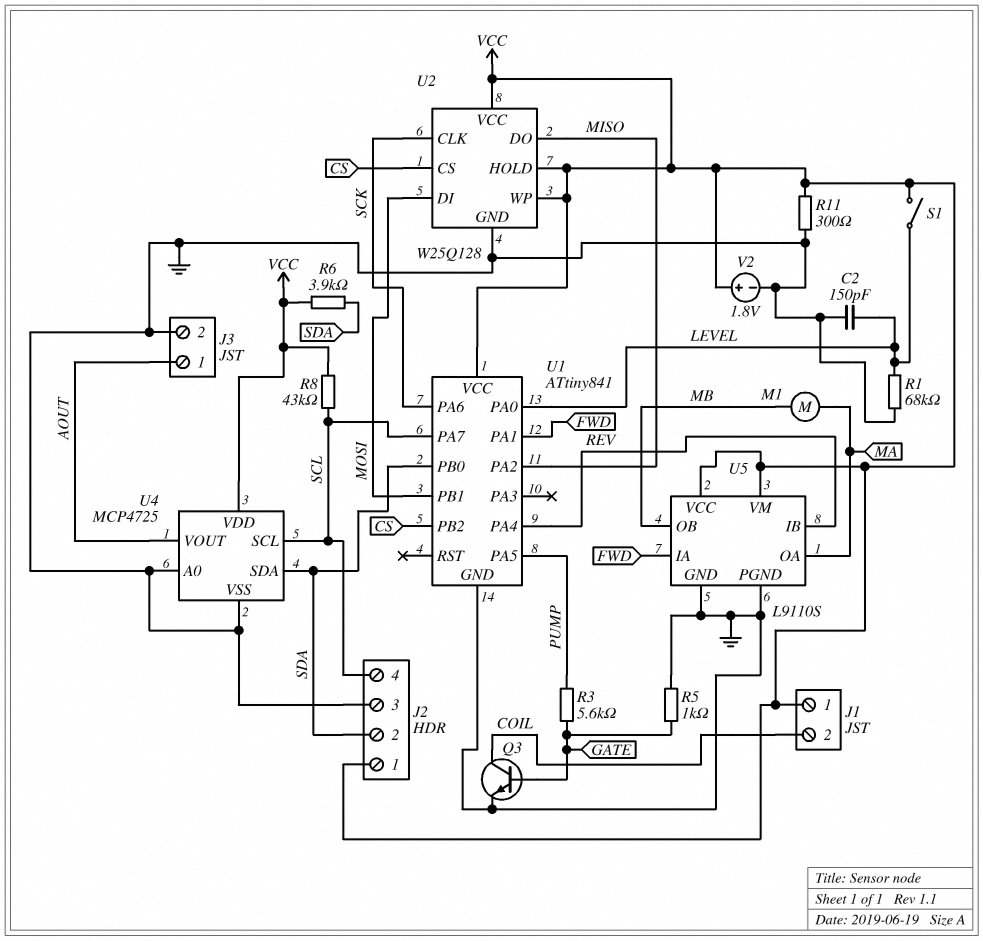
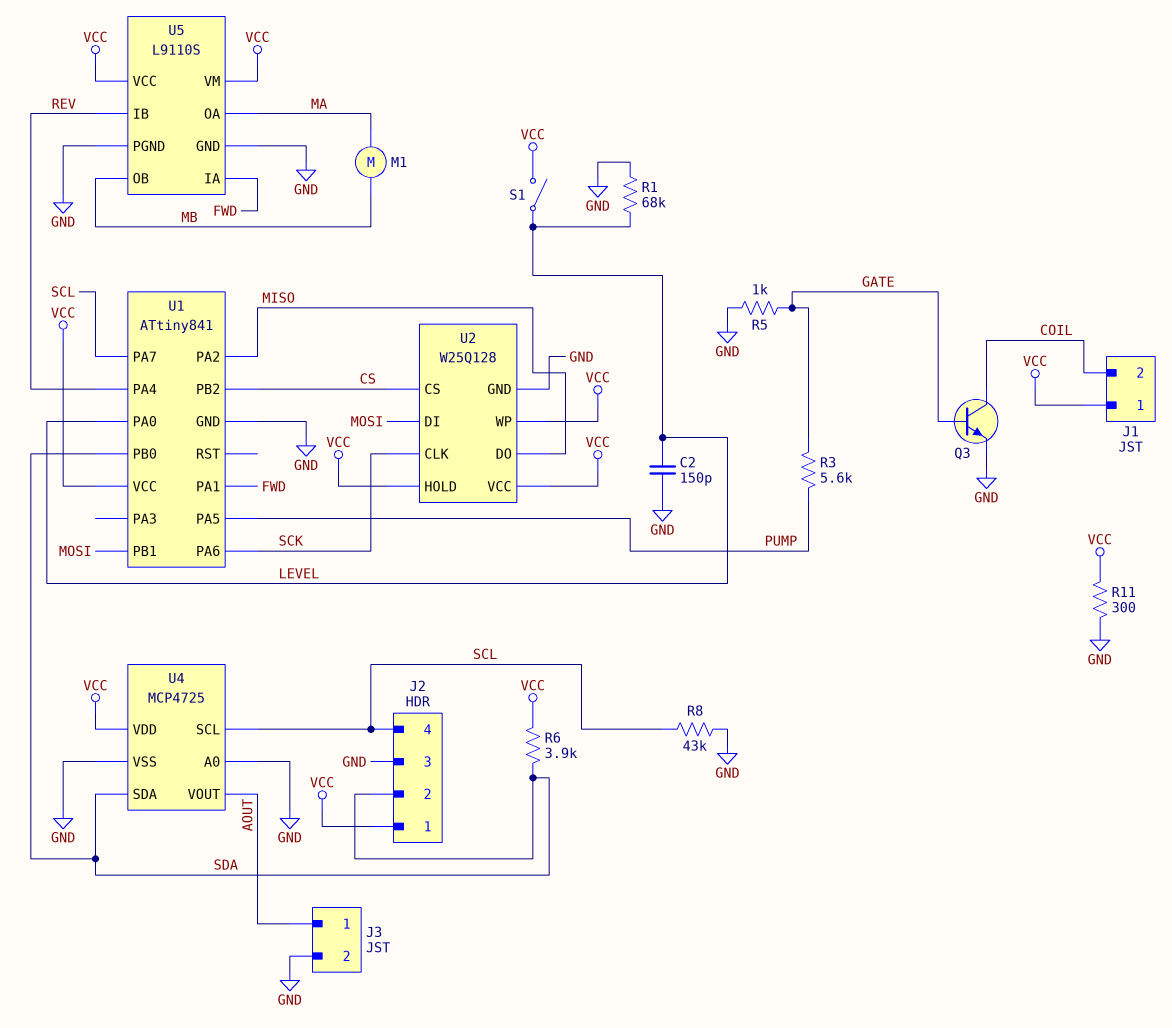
R8: 43k (SCL, VCC) -> 43k (GND, SCL)
V2: 1.8V (plus VCC, minus GND) -> none

